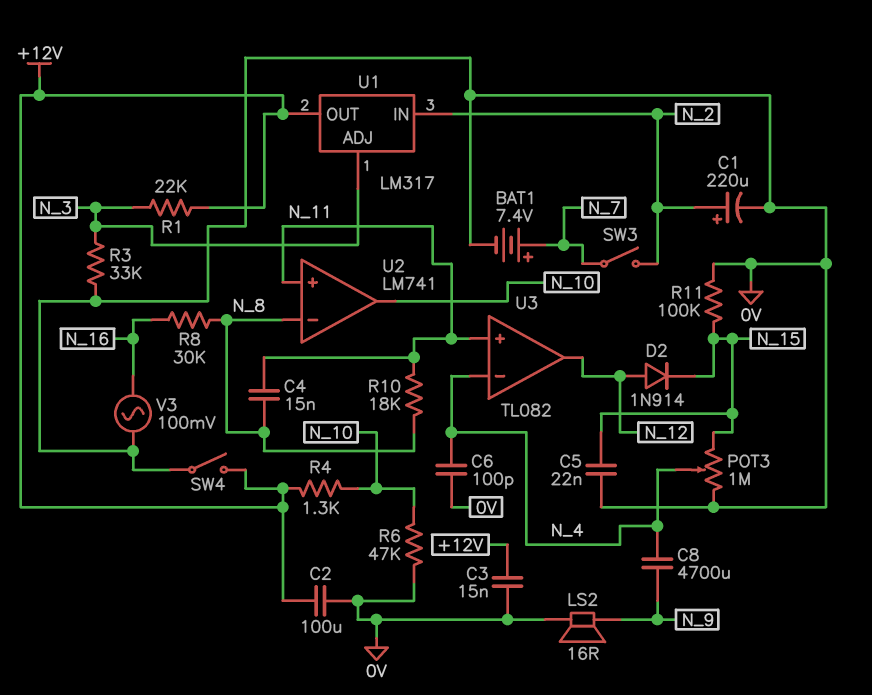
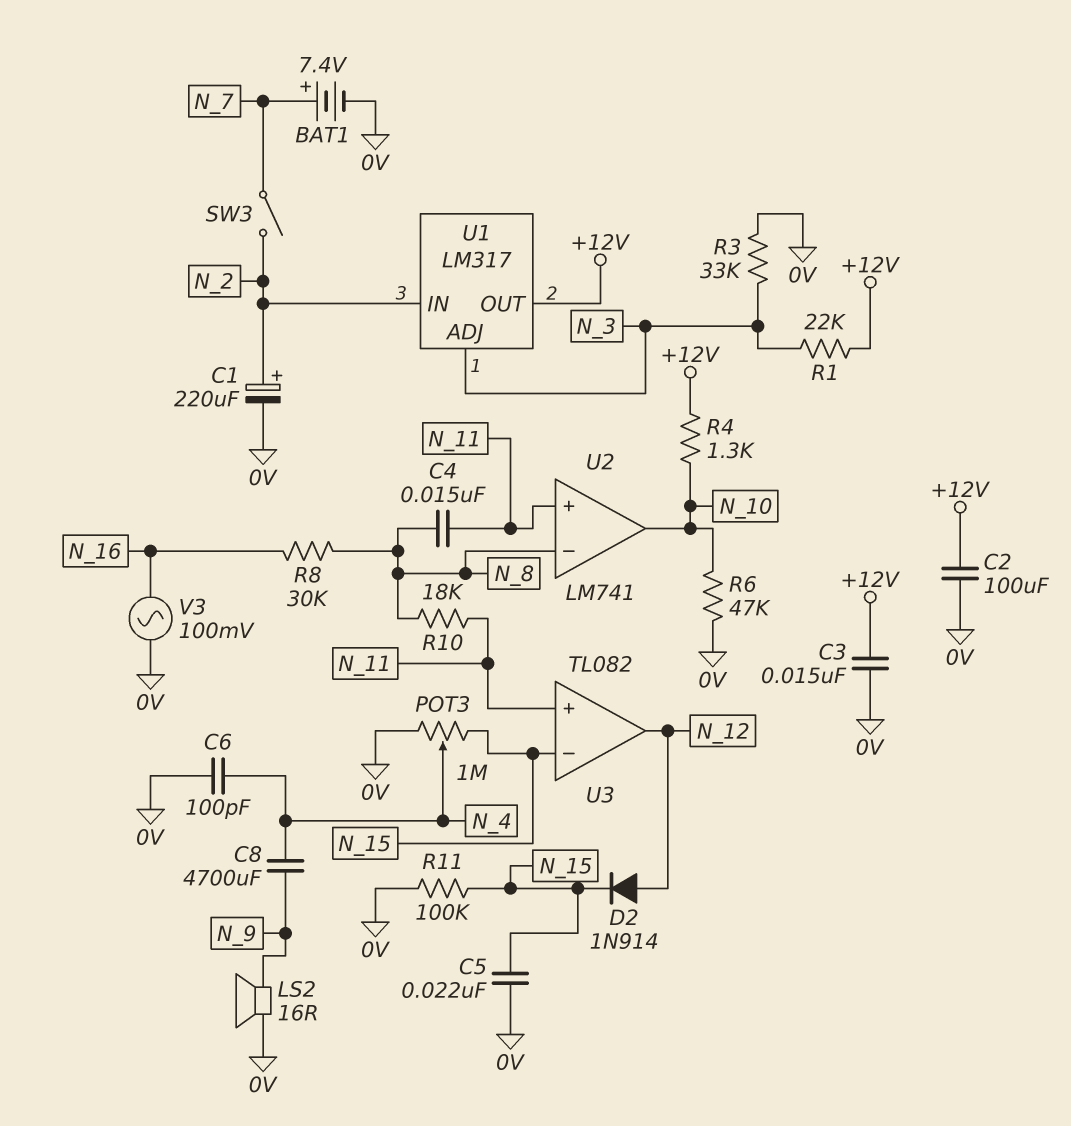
SW4: switch (+12V, 0V) -> none
U3 pin in-: N_4 -> N_15

